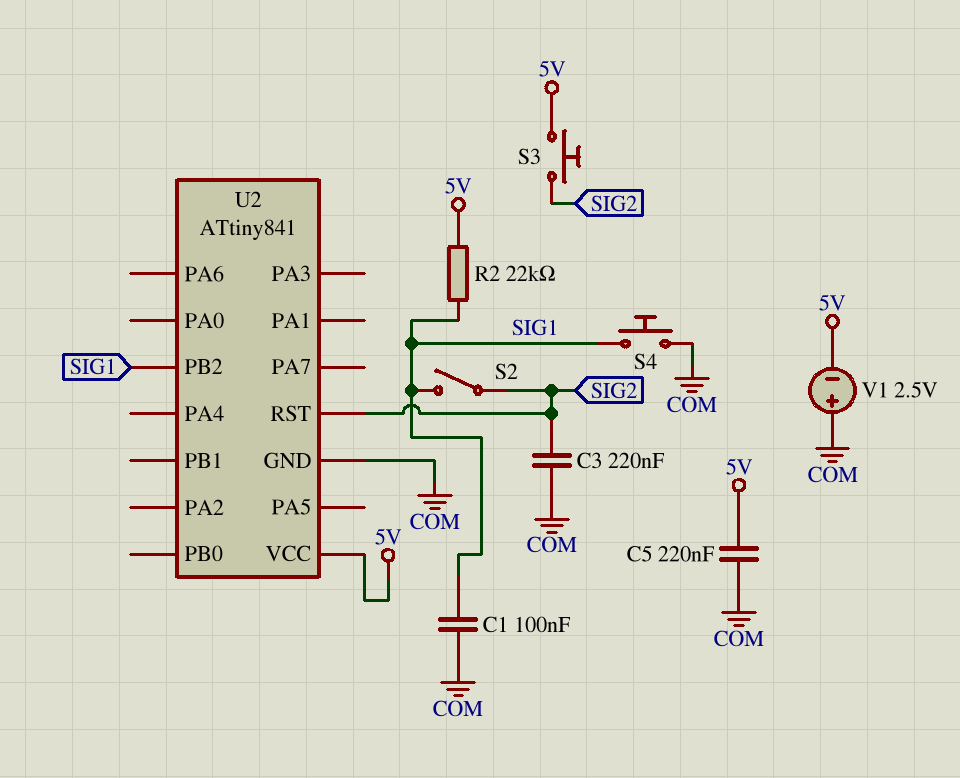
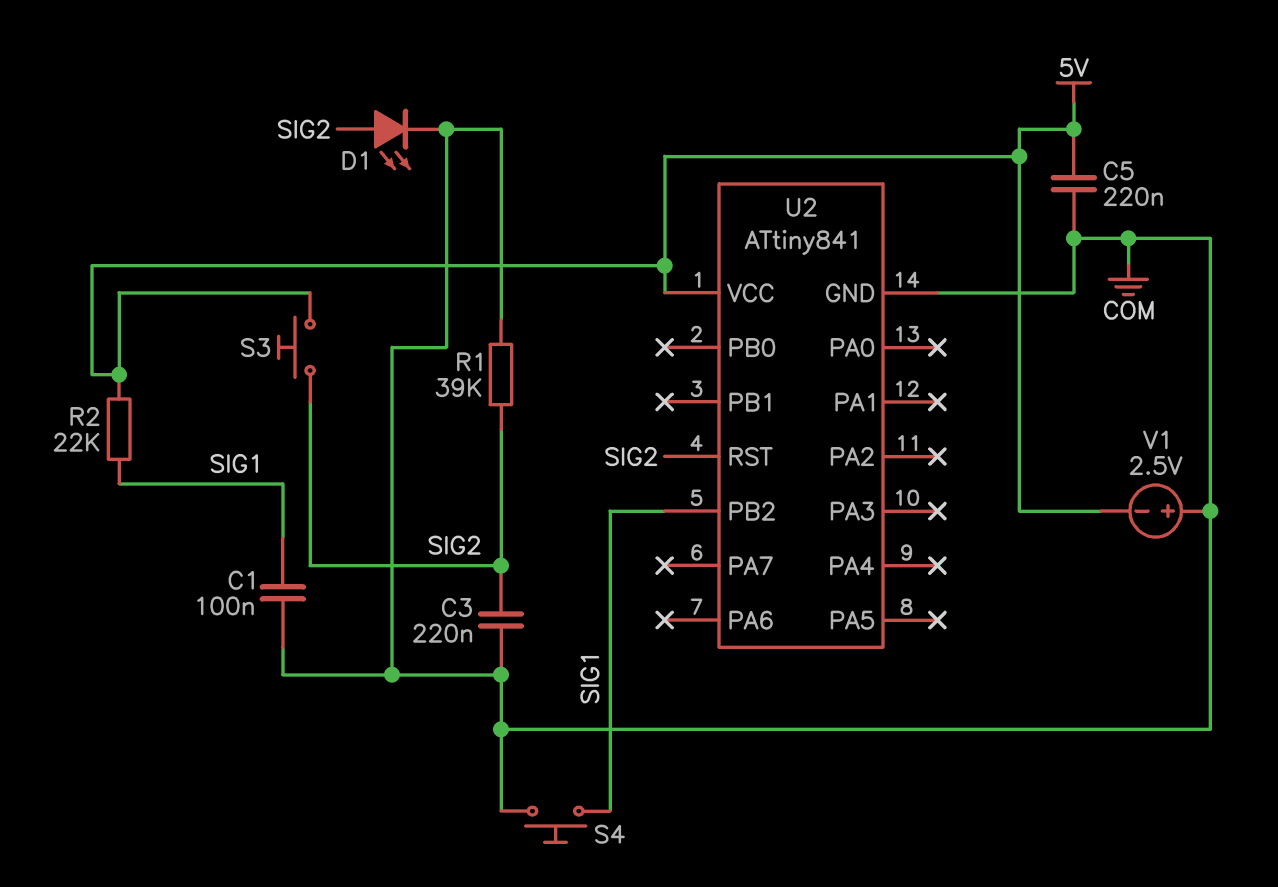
D1: none -> LED (A SIG2, K COM)
R1: none -> 39k (COM, SIG2)
S2: switch (SIG1, SIG2) -> none

